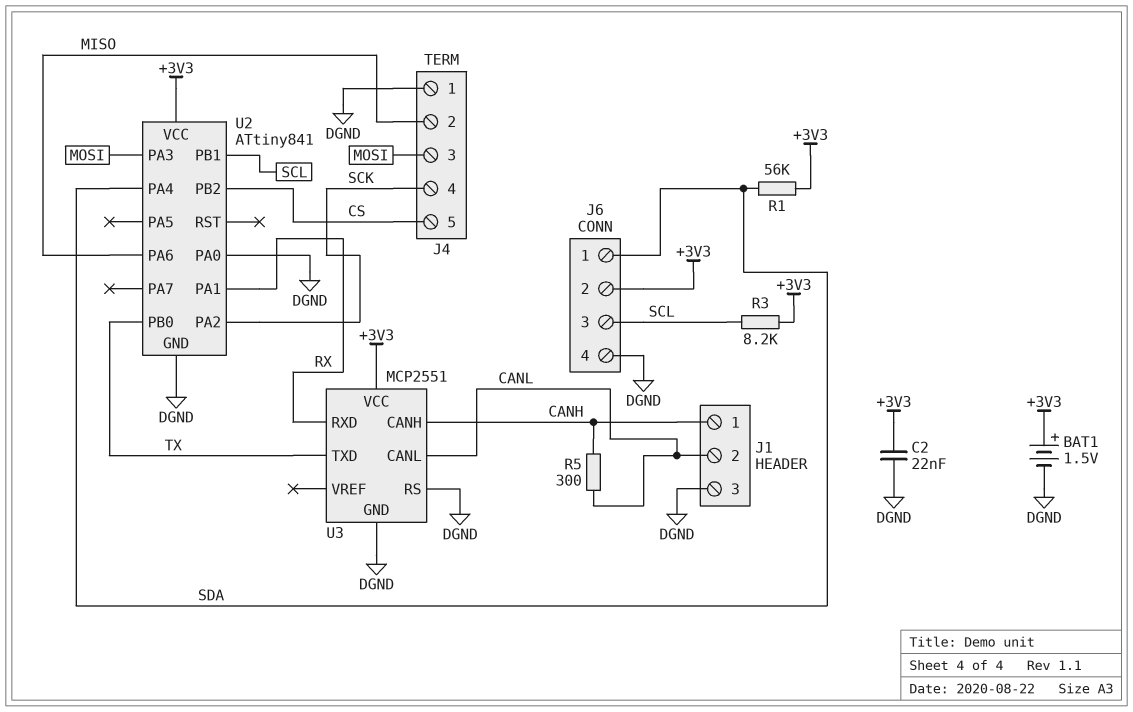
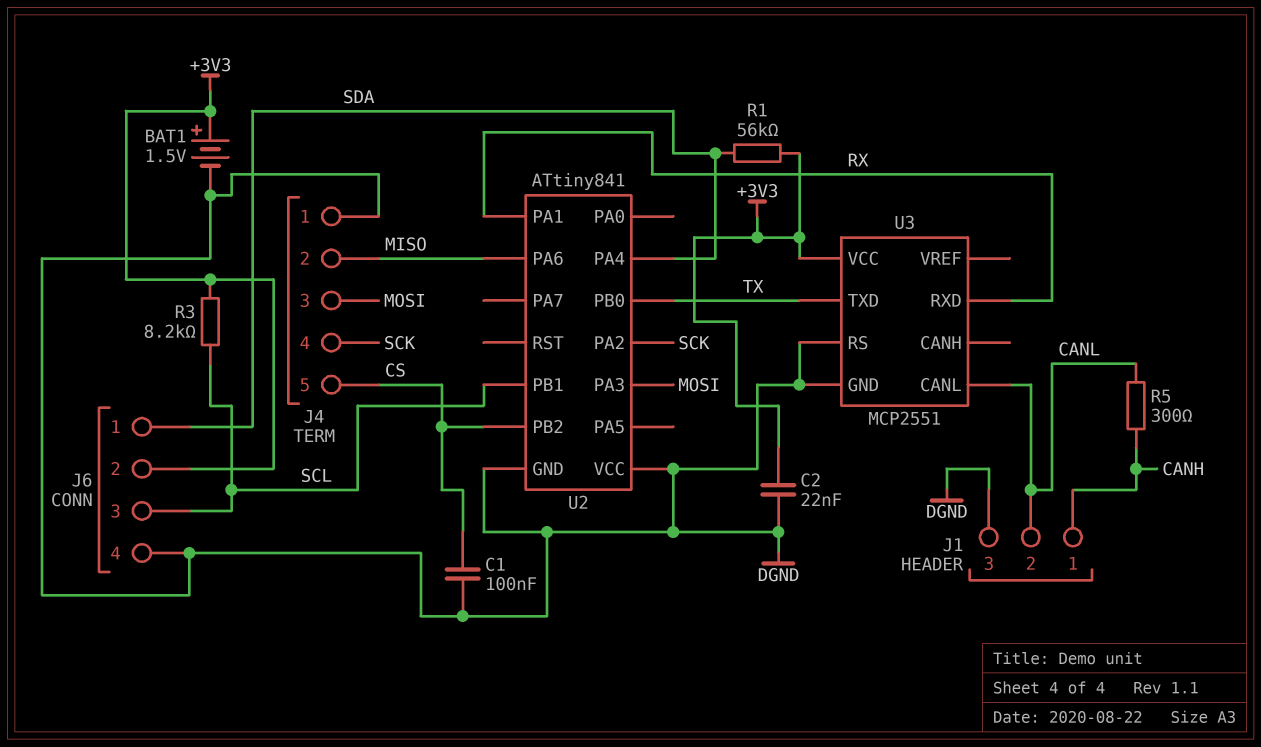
C1: none -> 100nF (CS, DGND)
U2 pin PA0: DGND -> none
U2 pin VCC: +3V3 -> DGND
U3 pin CANH: CANH -> none

